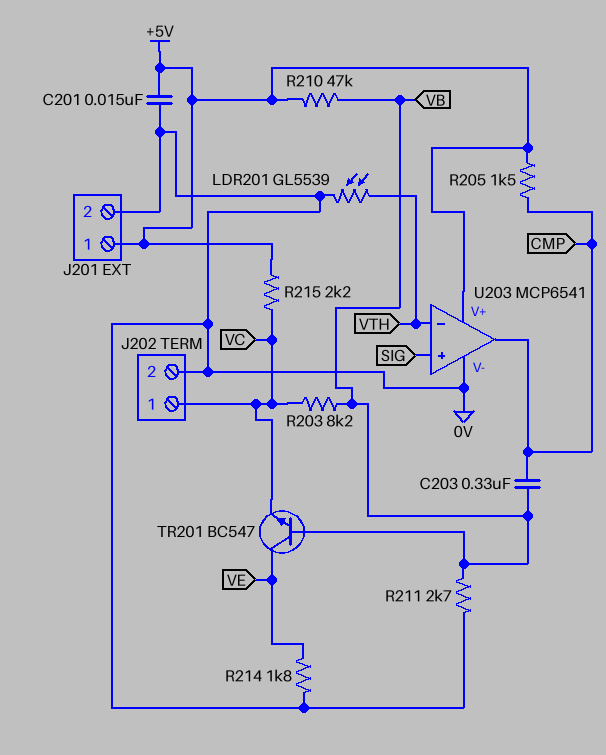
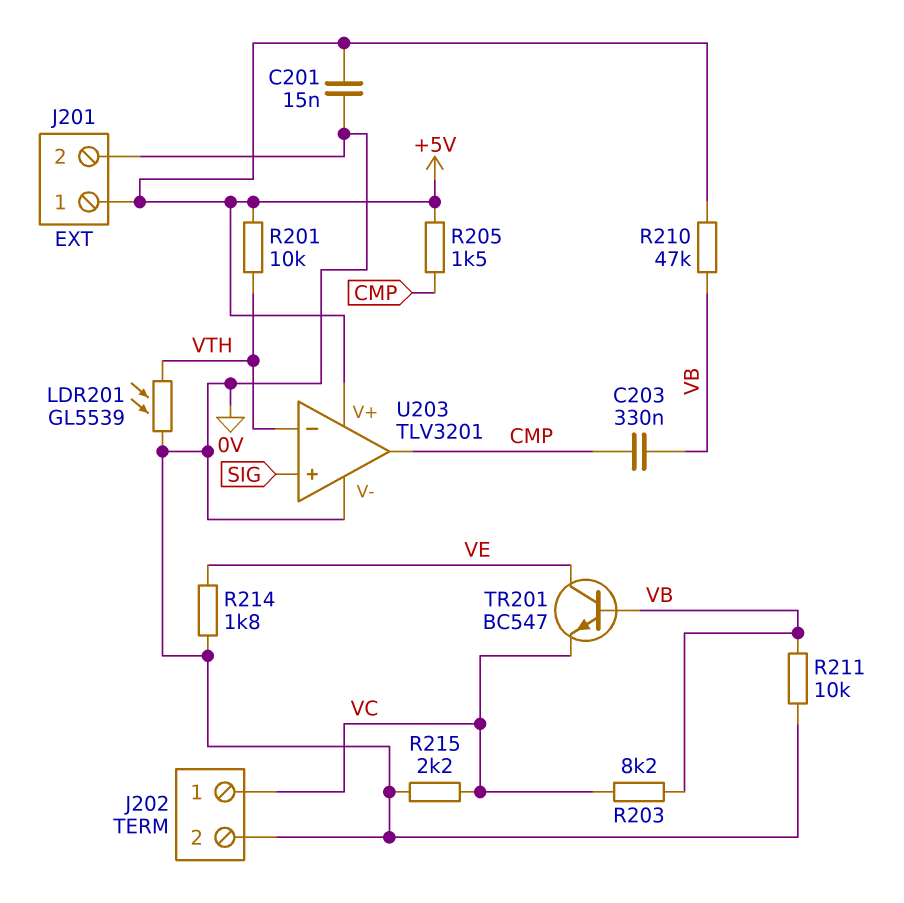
R201: none -> 10k (+5V, VTH)
R211: 2.7k (0V, VB) -> 10k (0V, VB)
R215: 2.2k (+5V, VC) -> 2.2k (0V, VC)
U203: MCP6541 -> TLV3201

